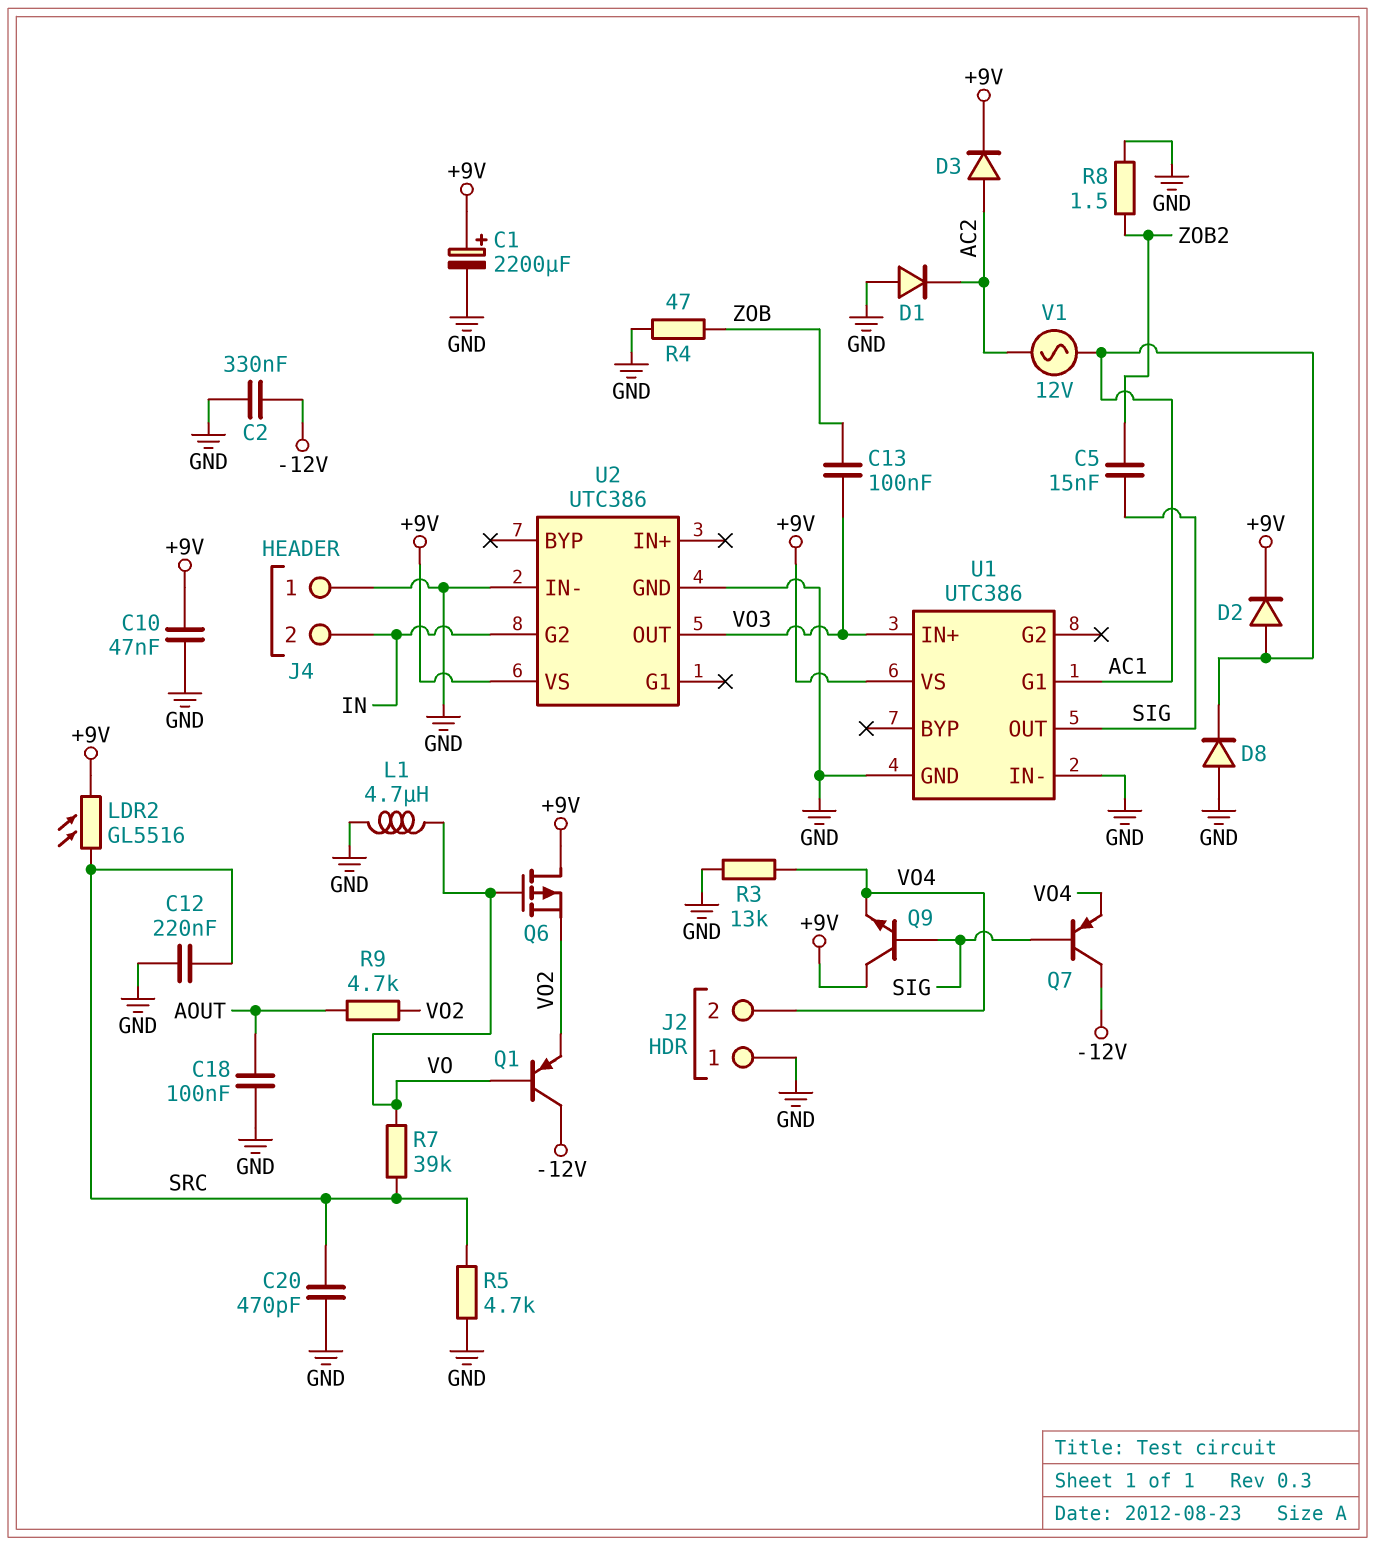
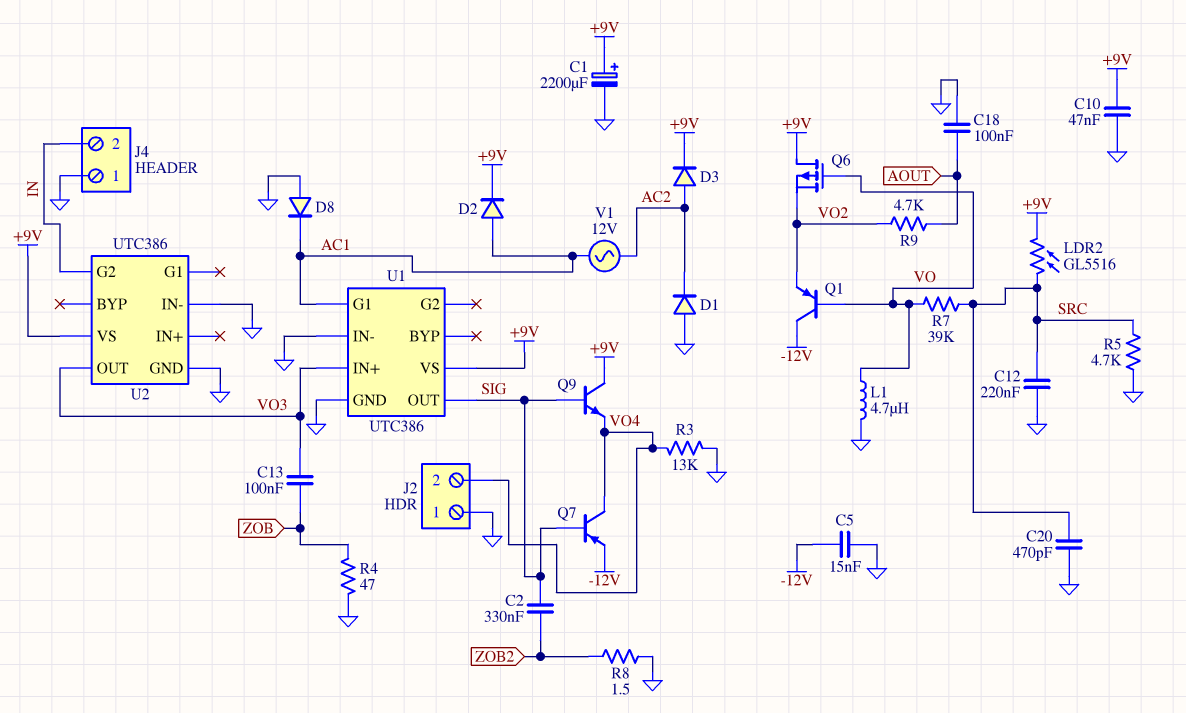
C2: 330nF (-12V, GND) -> 330nF (SIG, ZOB2)
C5: 15nF (SIG, ZOB2) -> 15nF (-12V, GND)
Q7: PNP (B SIG, C -12V, E VO4) -> PNP (B SIG, C VO4, E -12V)

